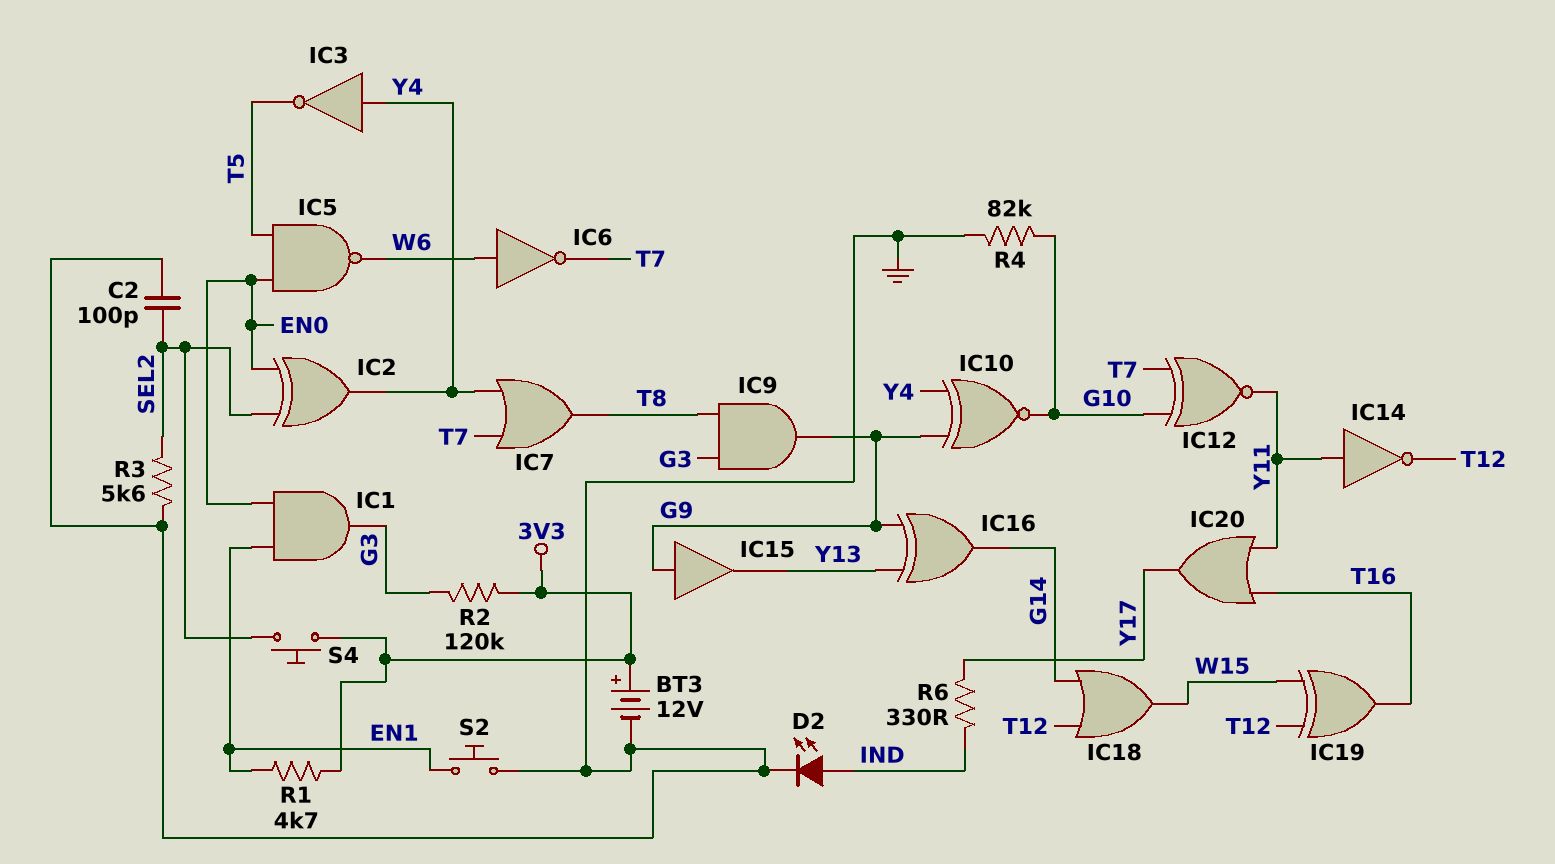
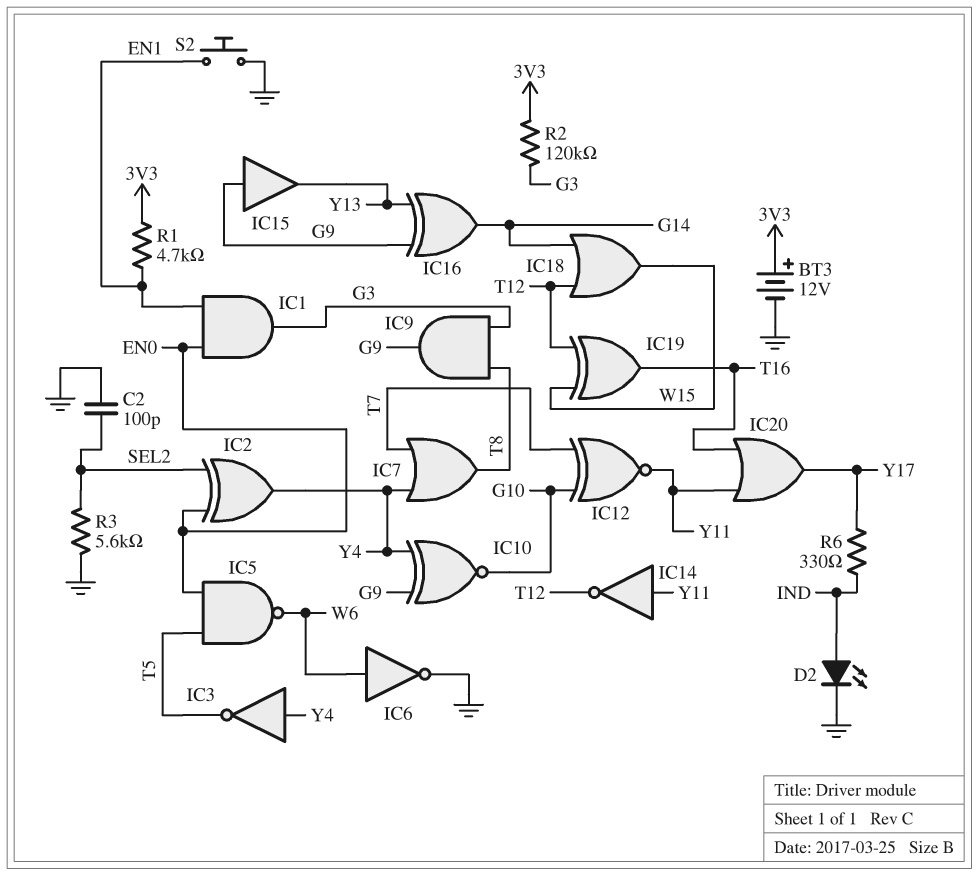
IC6: NOT (in W6, out T7) -> NOT (in W6, out GND)
R4: 82k (G10, GND) -> none
S4: button (3V3, SEL2) -> none

